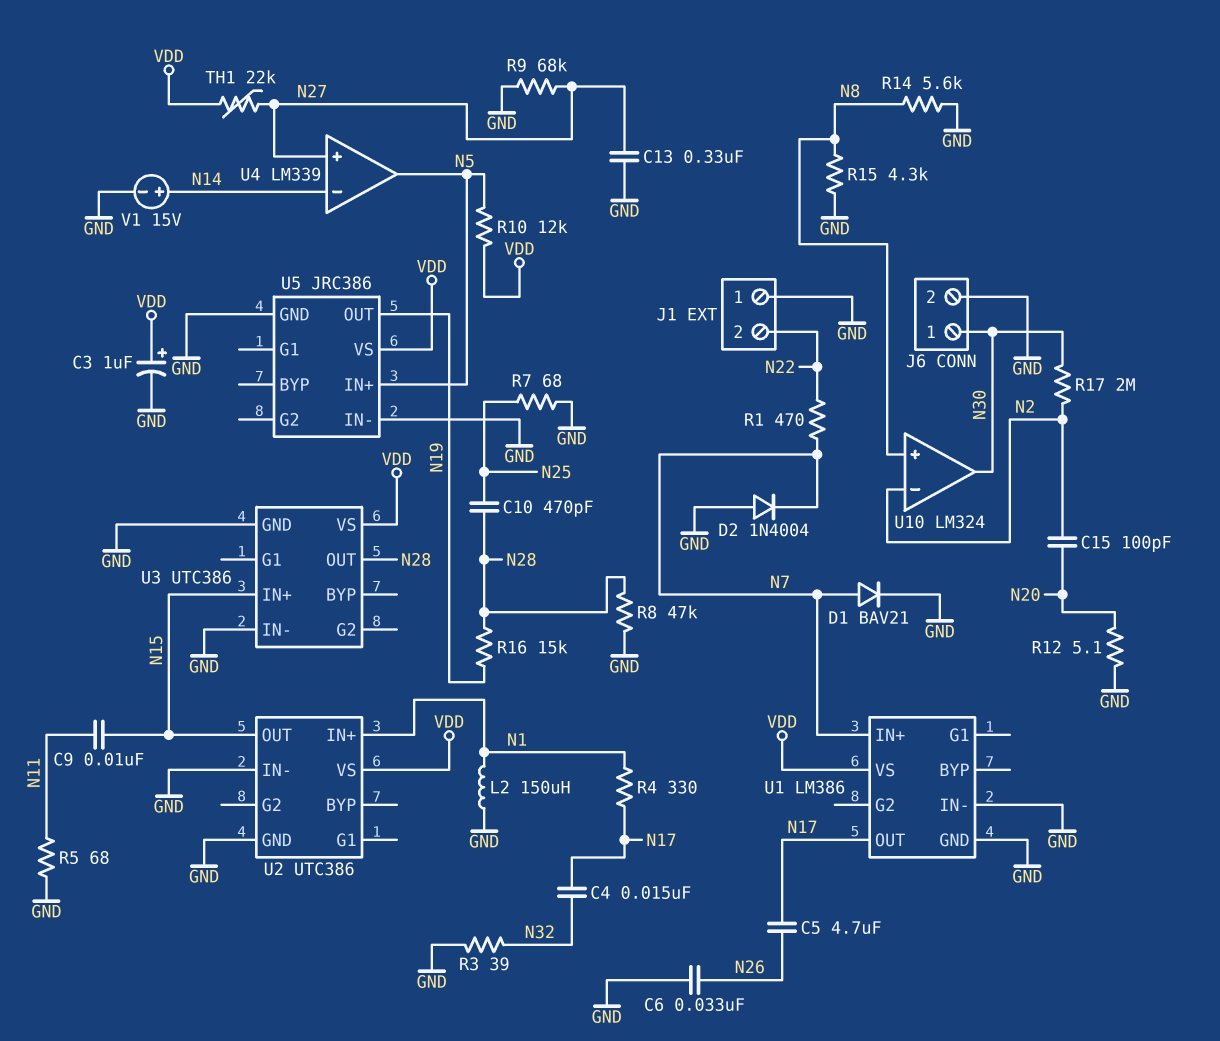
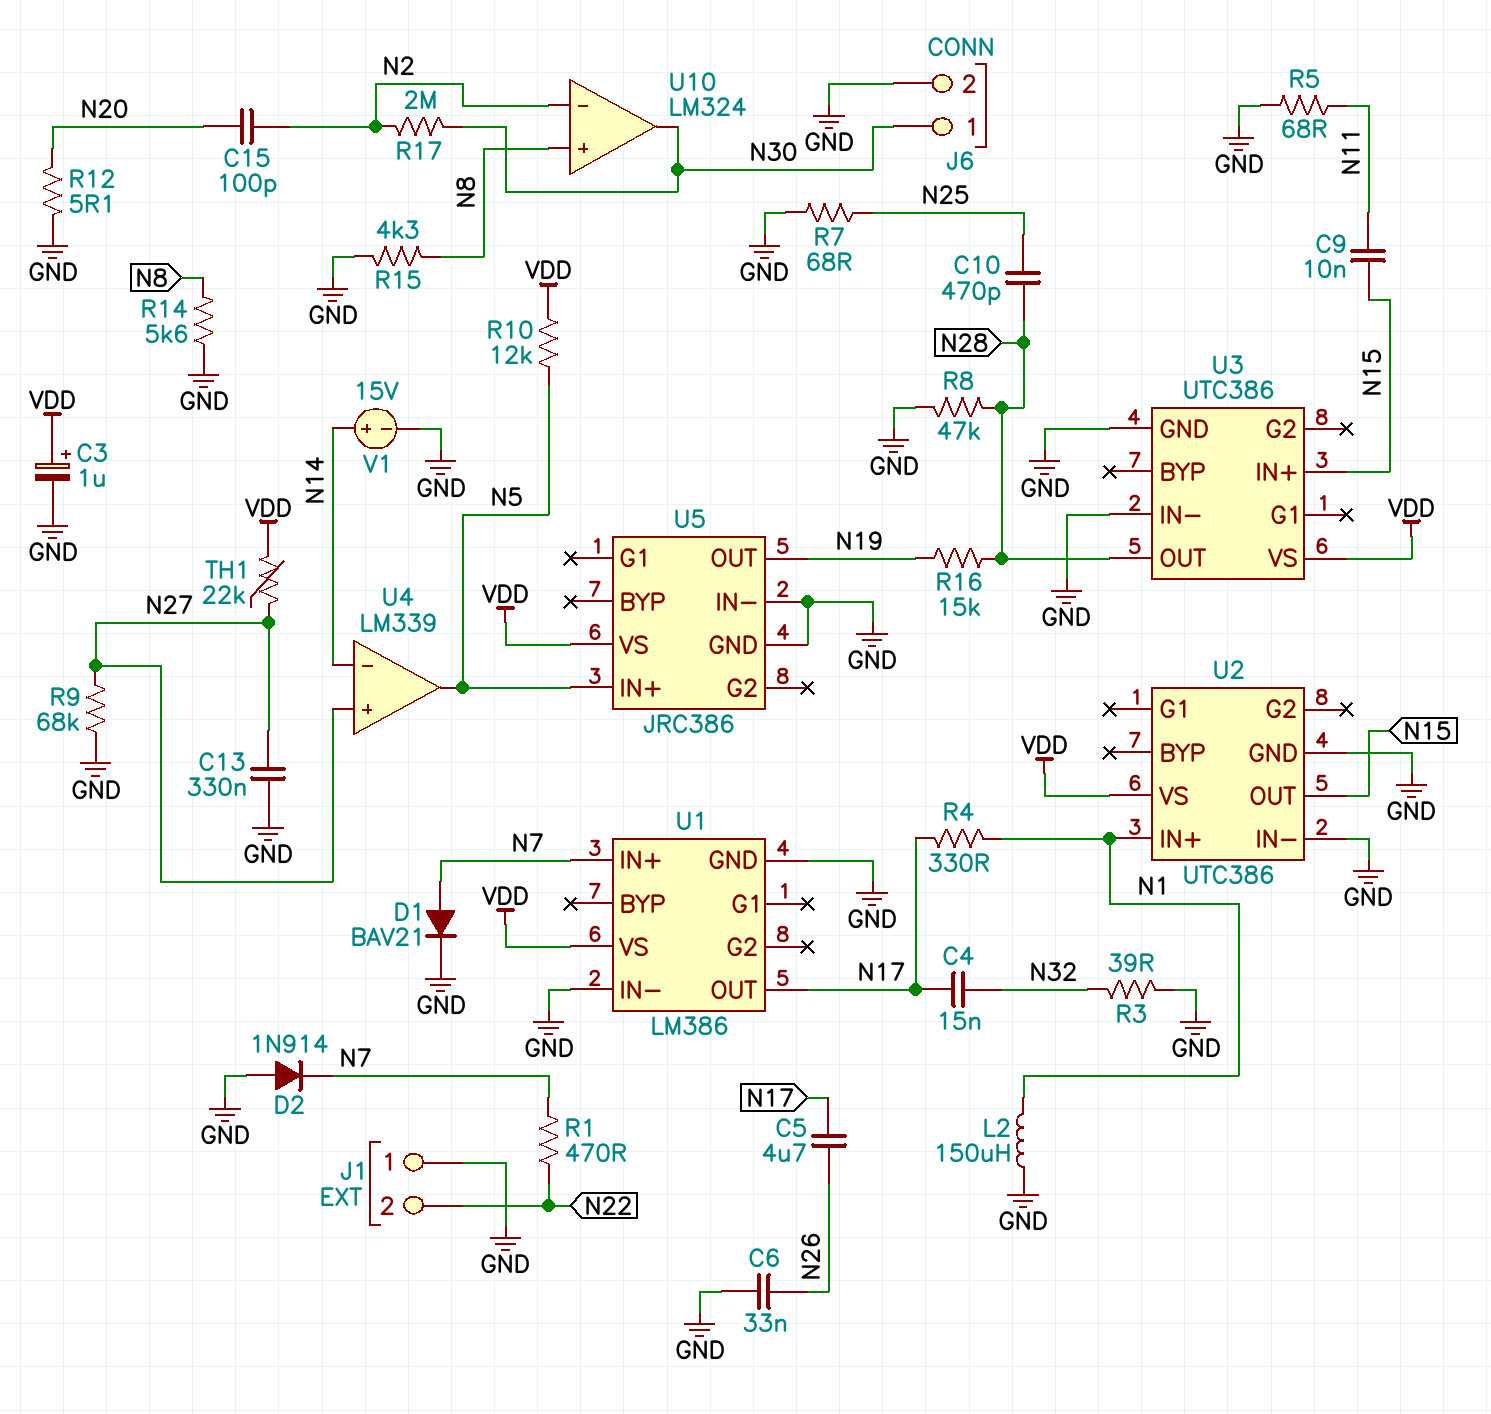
D2: diode 1N4004 (A GND, K N7) -> diode 1N914 (A GND, K N7)

